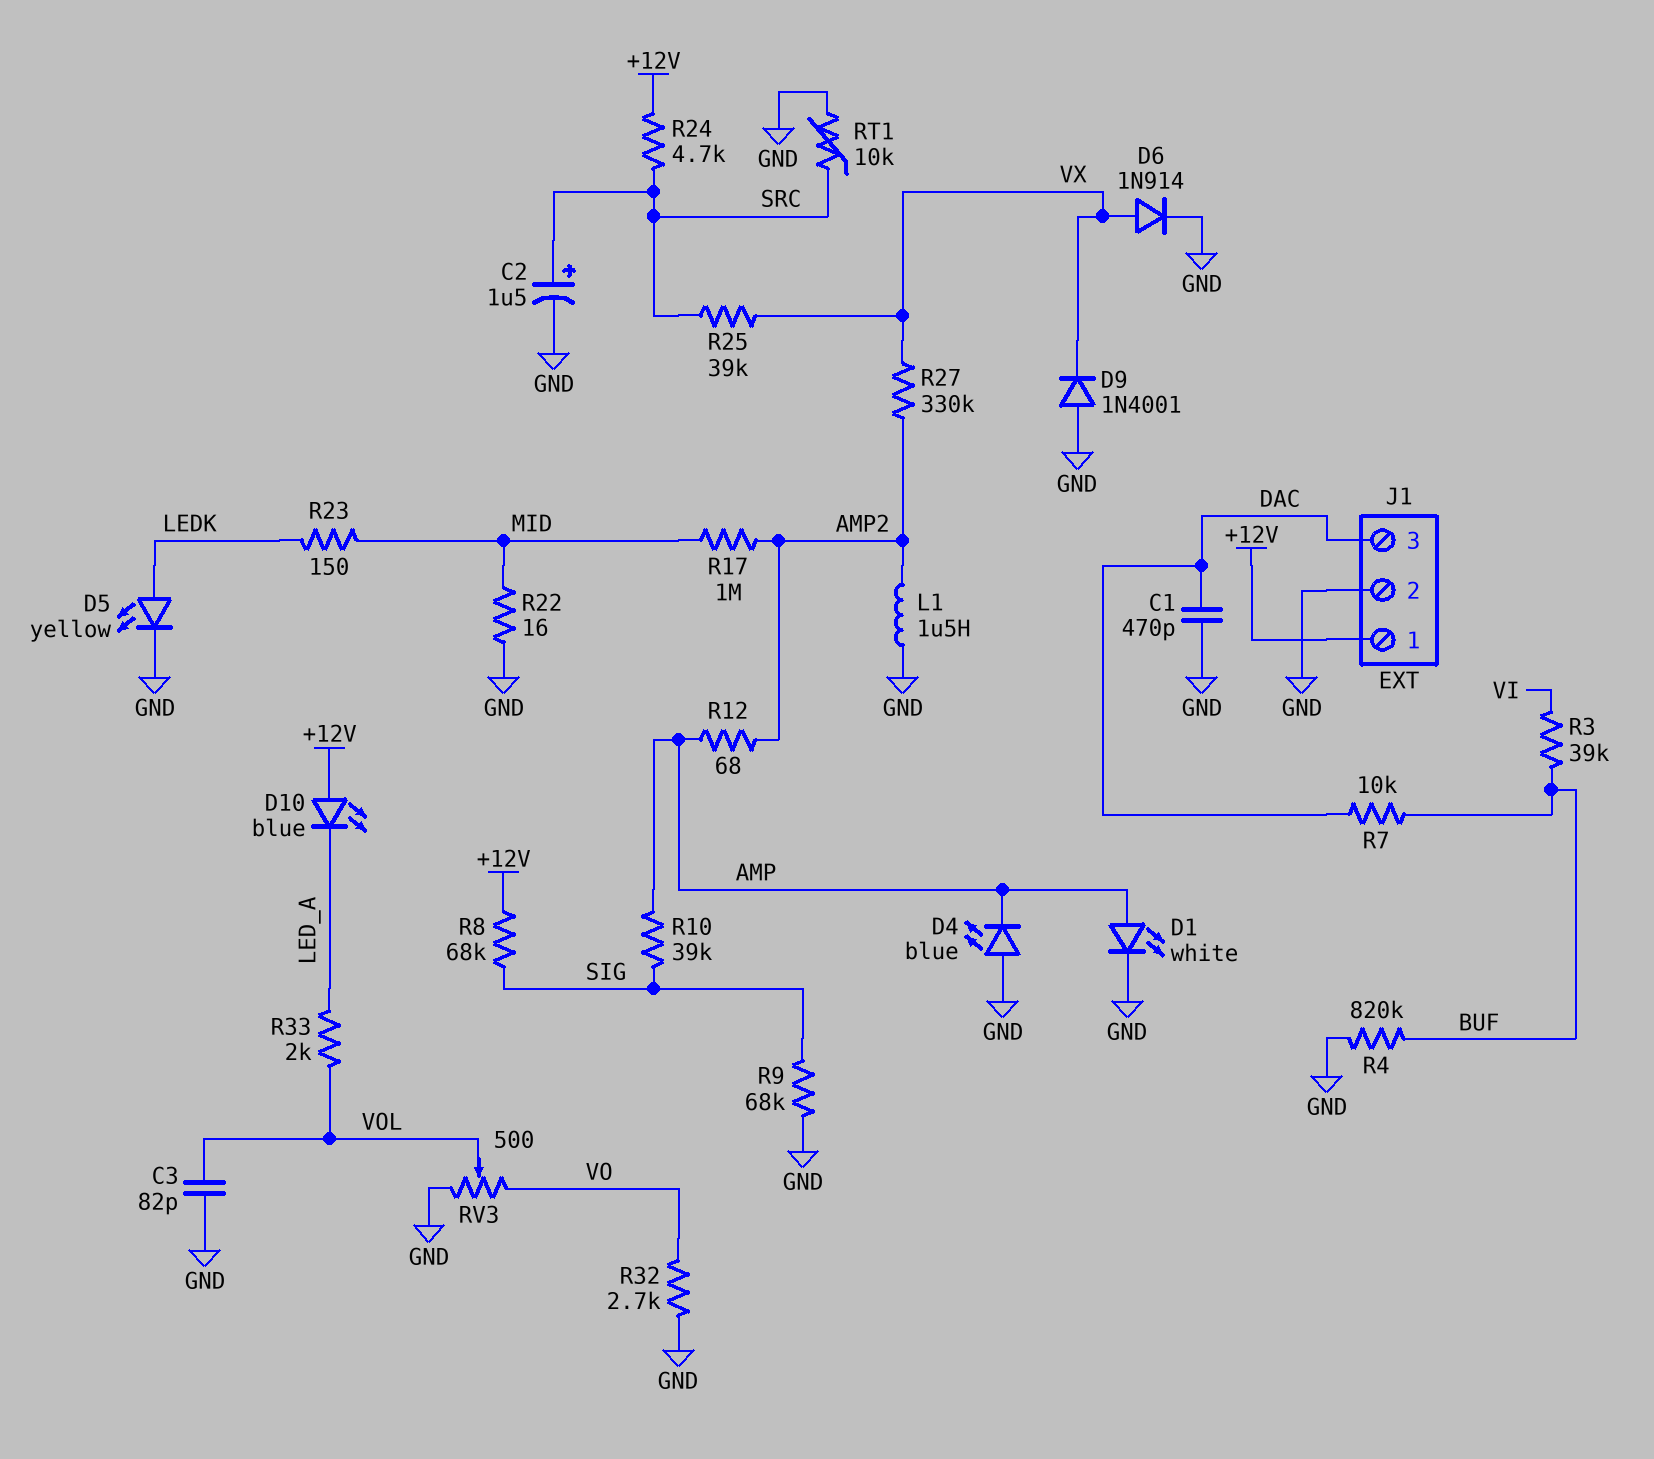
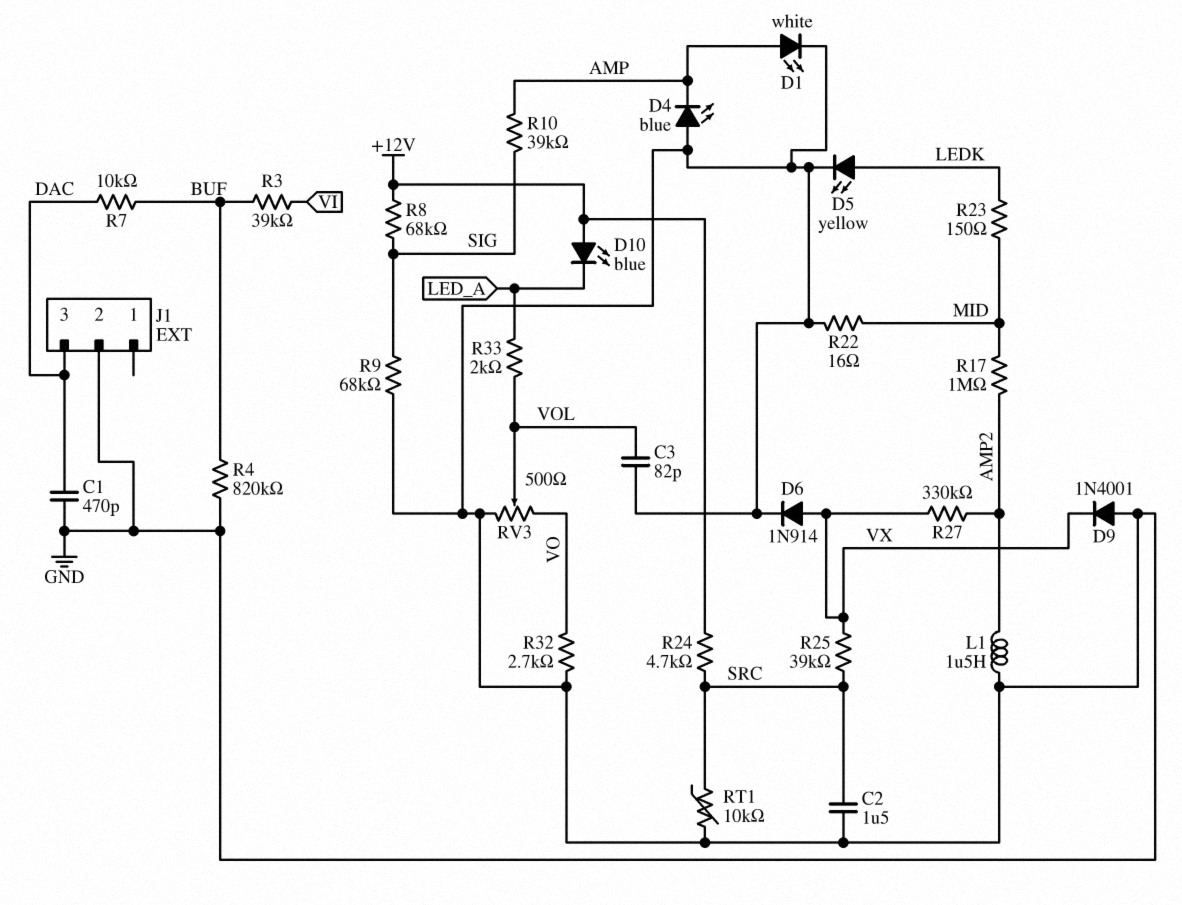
C2: 1.5uF (plus SRC, minus GND) -> 1.5uF (GND, SRC)
J1 pin 1: +12V -> none
R12: 68 (AMP, AMP2) -> none

